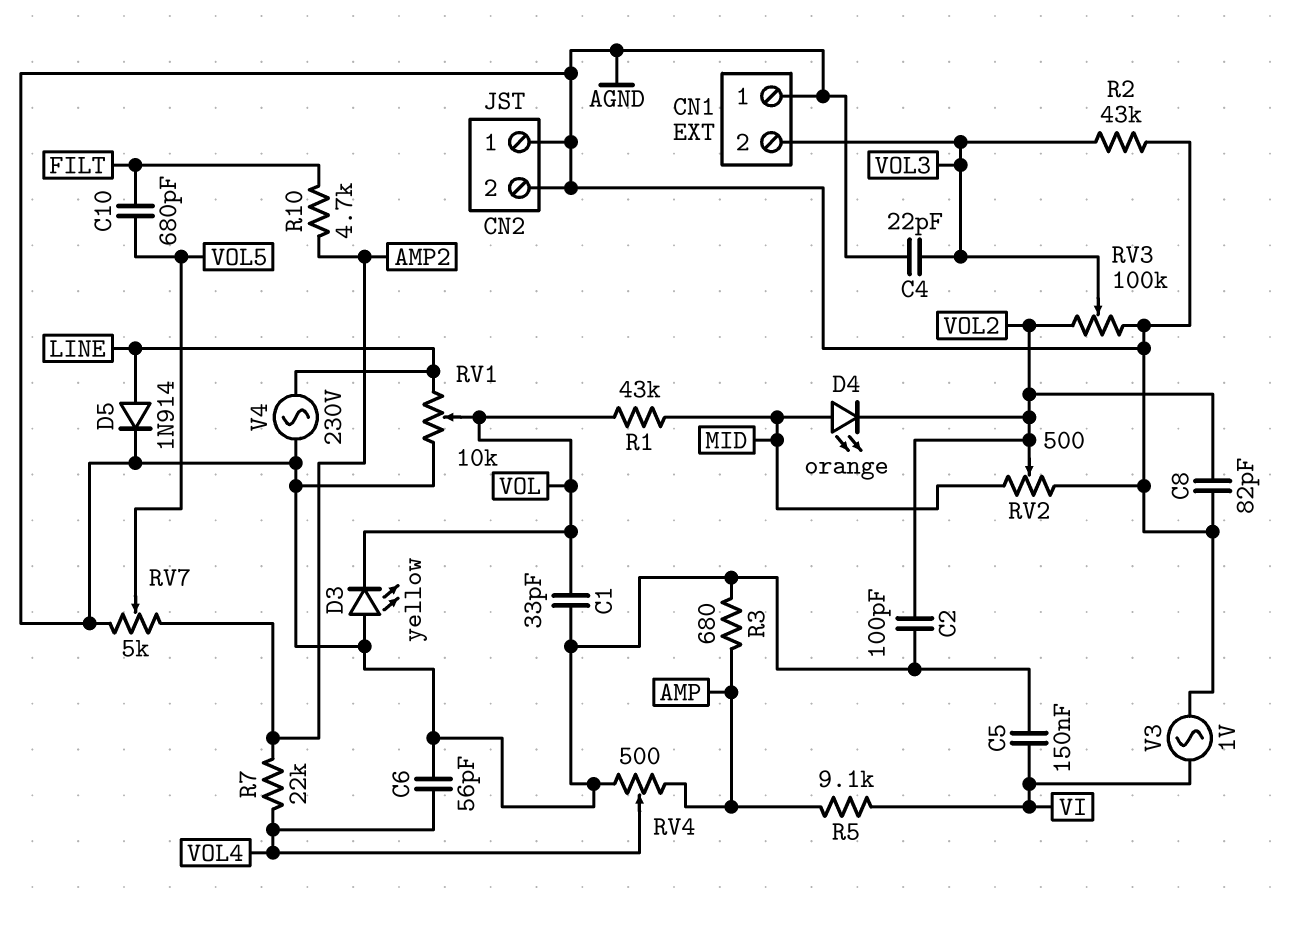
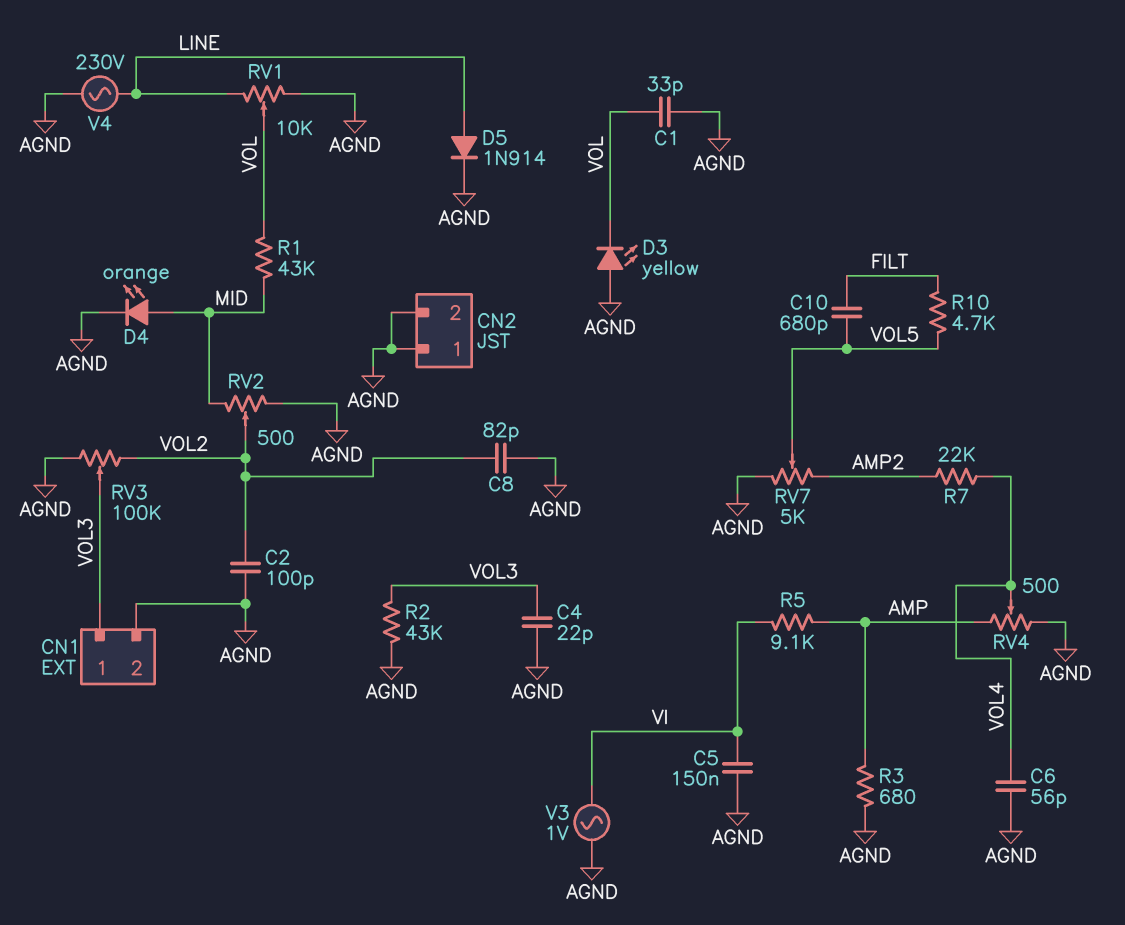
CN1 pin 1: AGND -> VOL3
CN1 pin 2: VOL3 -> AGND
D4: LED orange (A MID, K VOL2) -> LED orange (A MID, K AGND)
R10: 4.7k (AMP2, FILT) -> 4.7k (FILT, VOL5)

